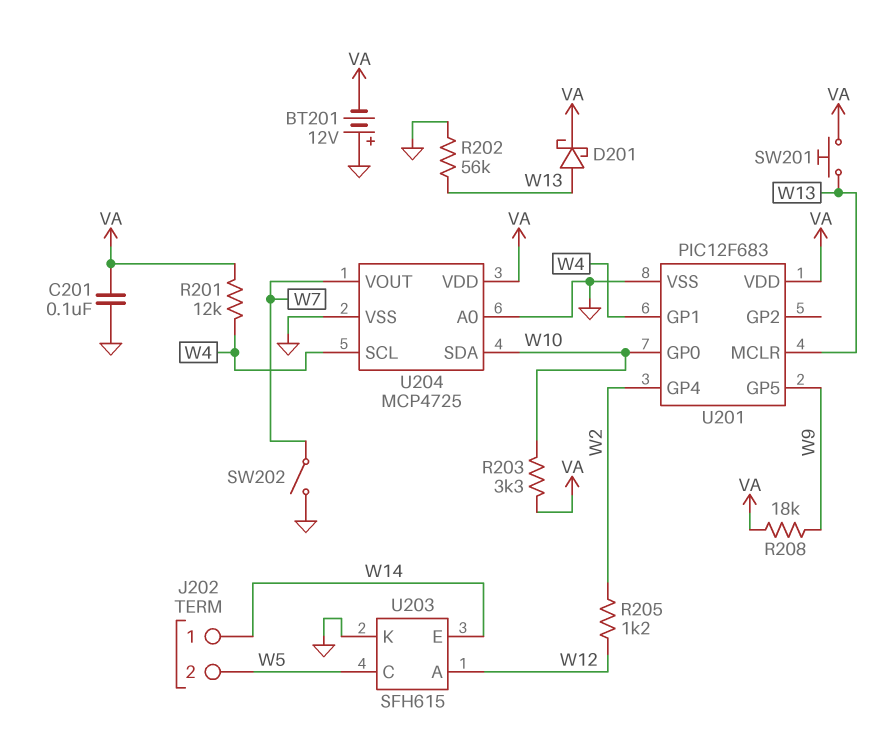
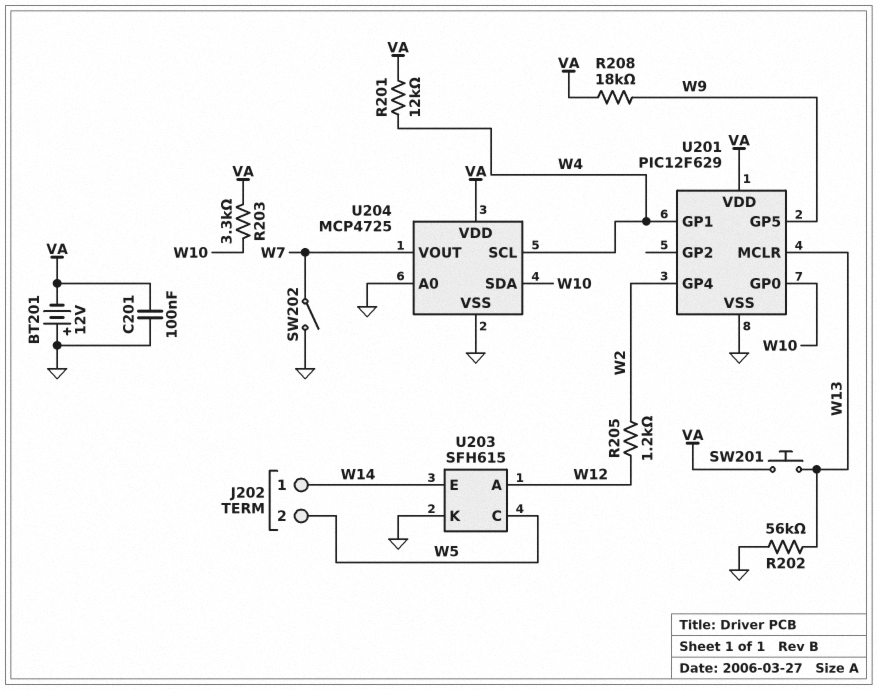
D201: schottky (A W13, K VA) -> none
U201: PIC12F683 -> PIC12F629

